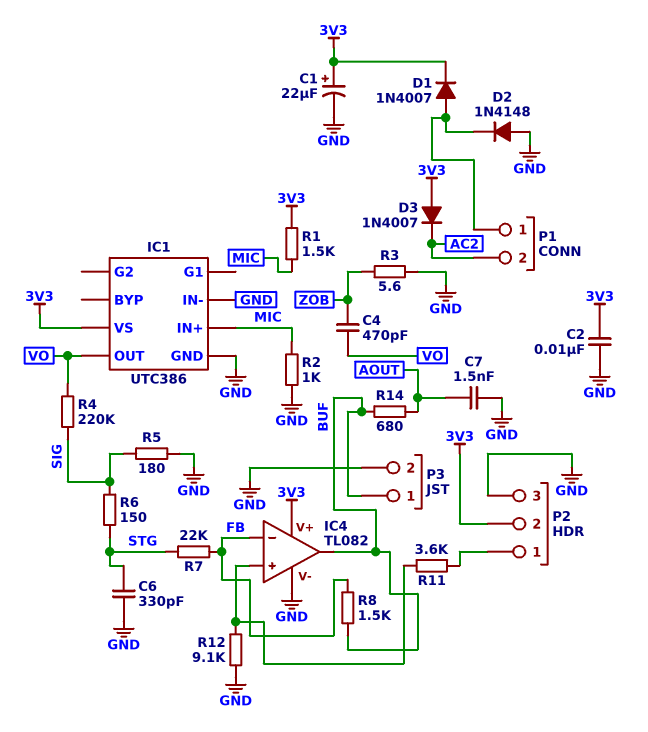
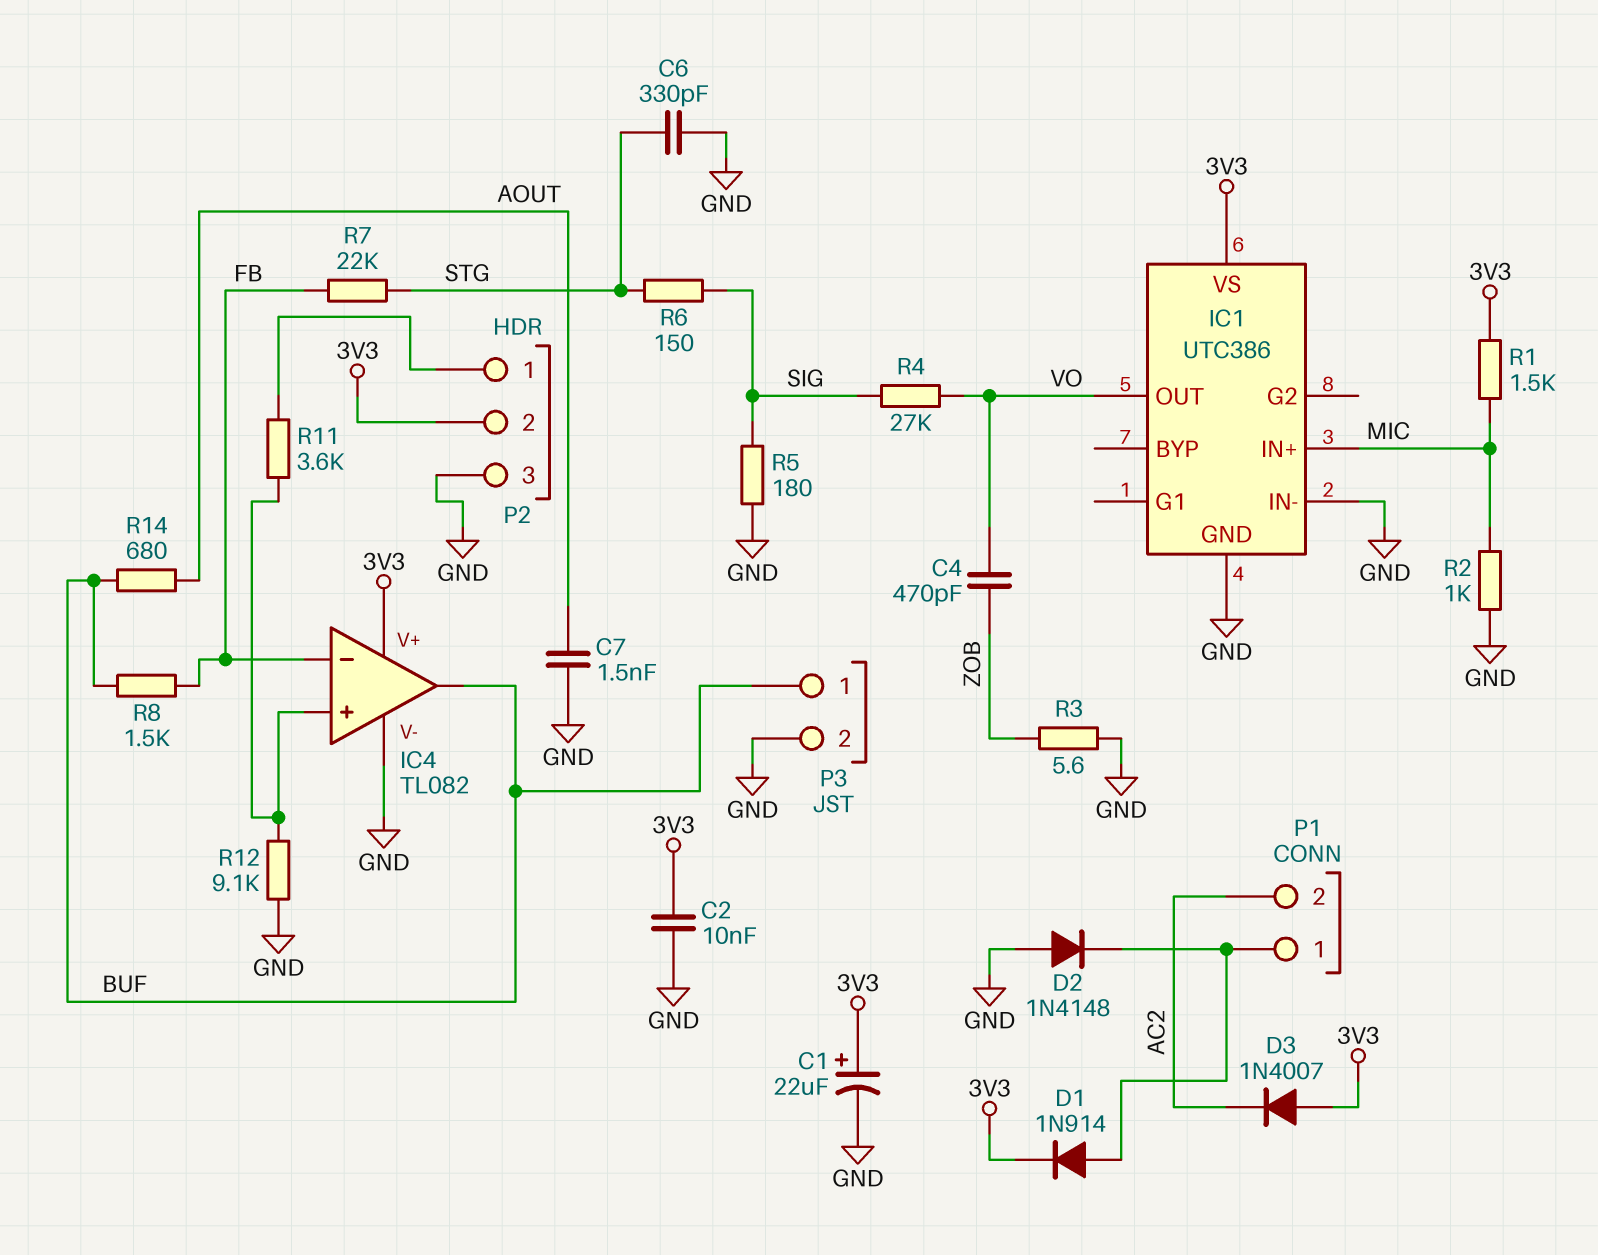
D1: diode 1N4007 (A P1/1, K 3V3) -> diode 1N914 (A P1/1, K 3V3)
R4: 220k (SIG, VO) -> 27k (SIG, VO)

